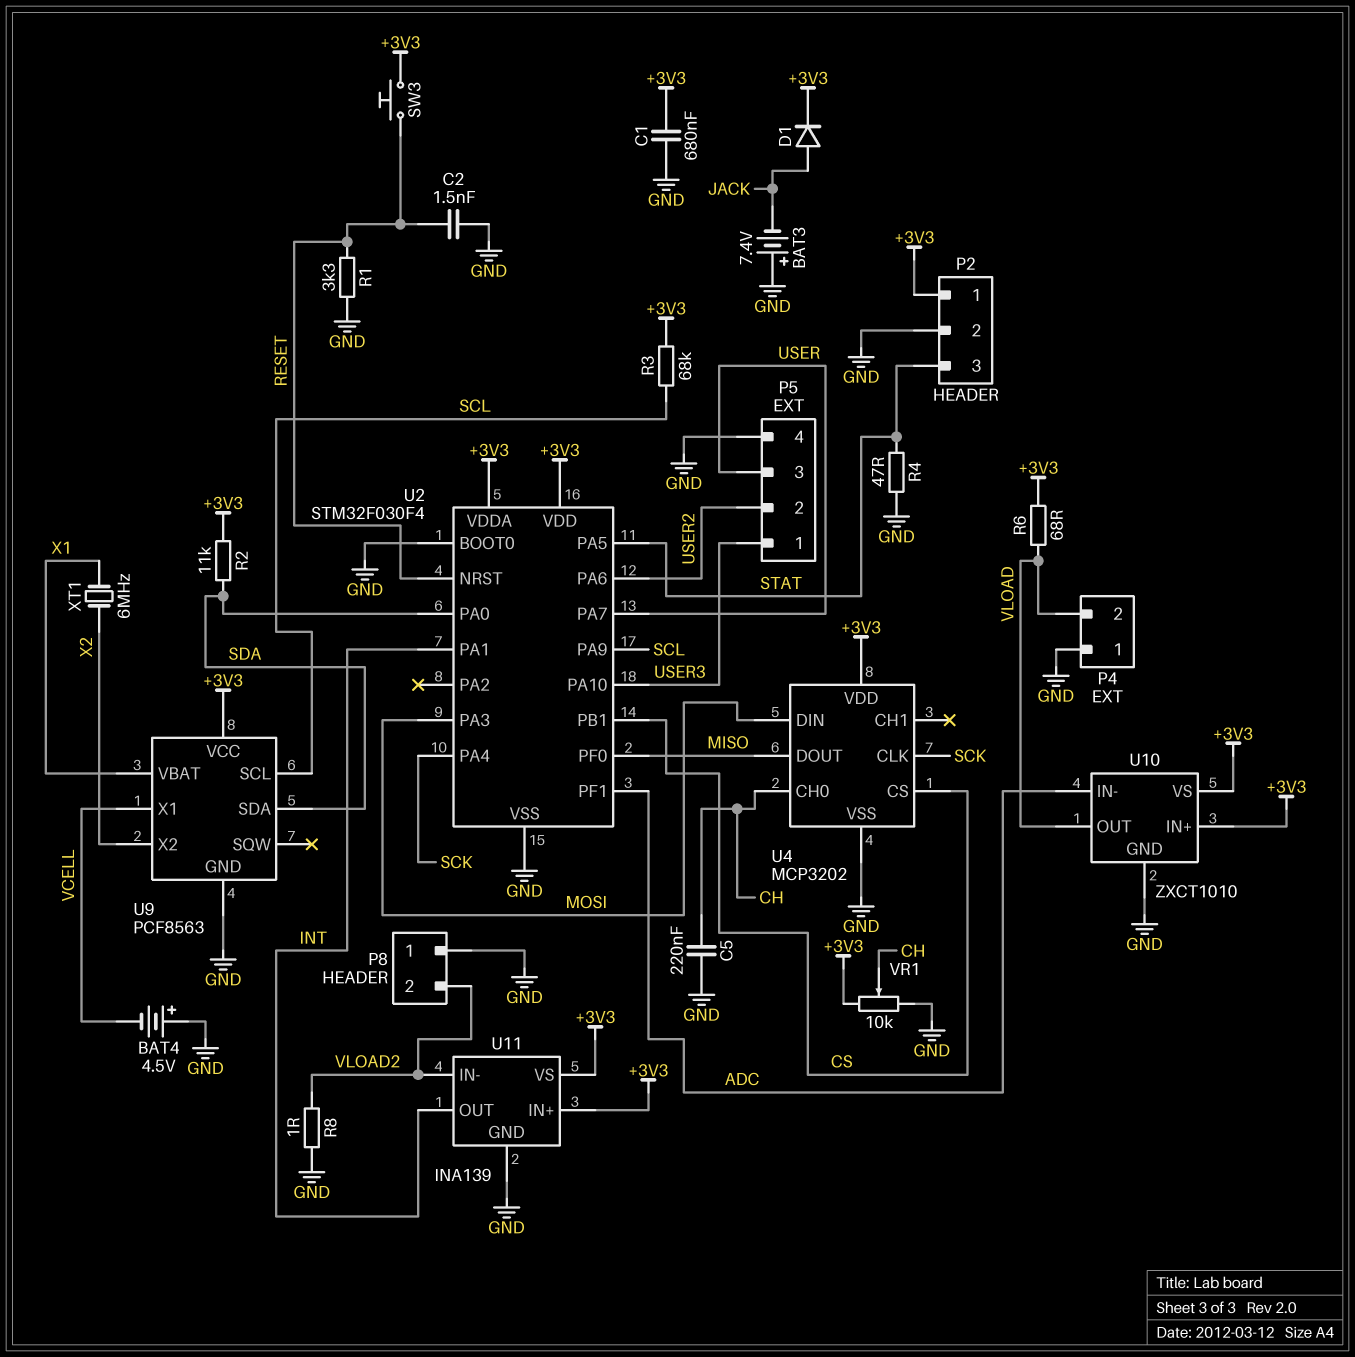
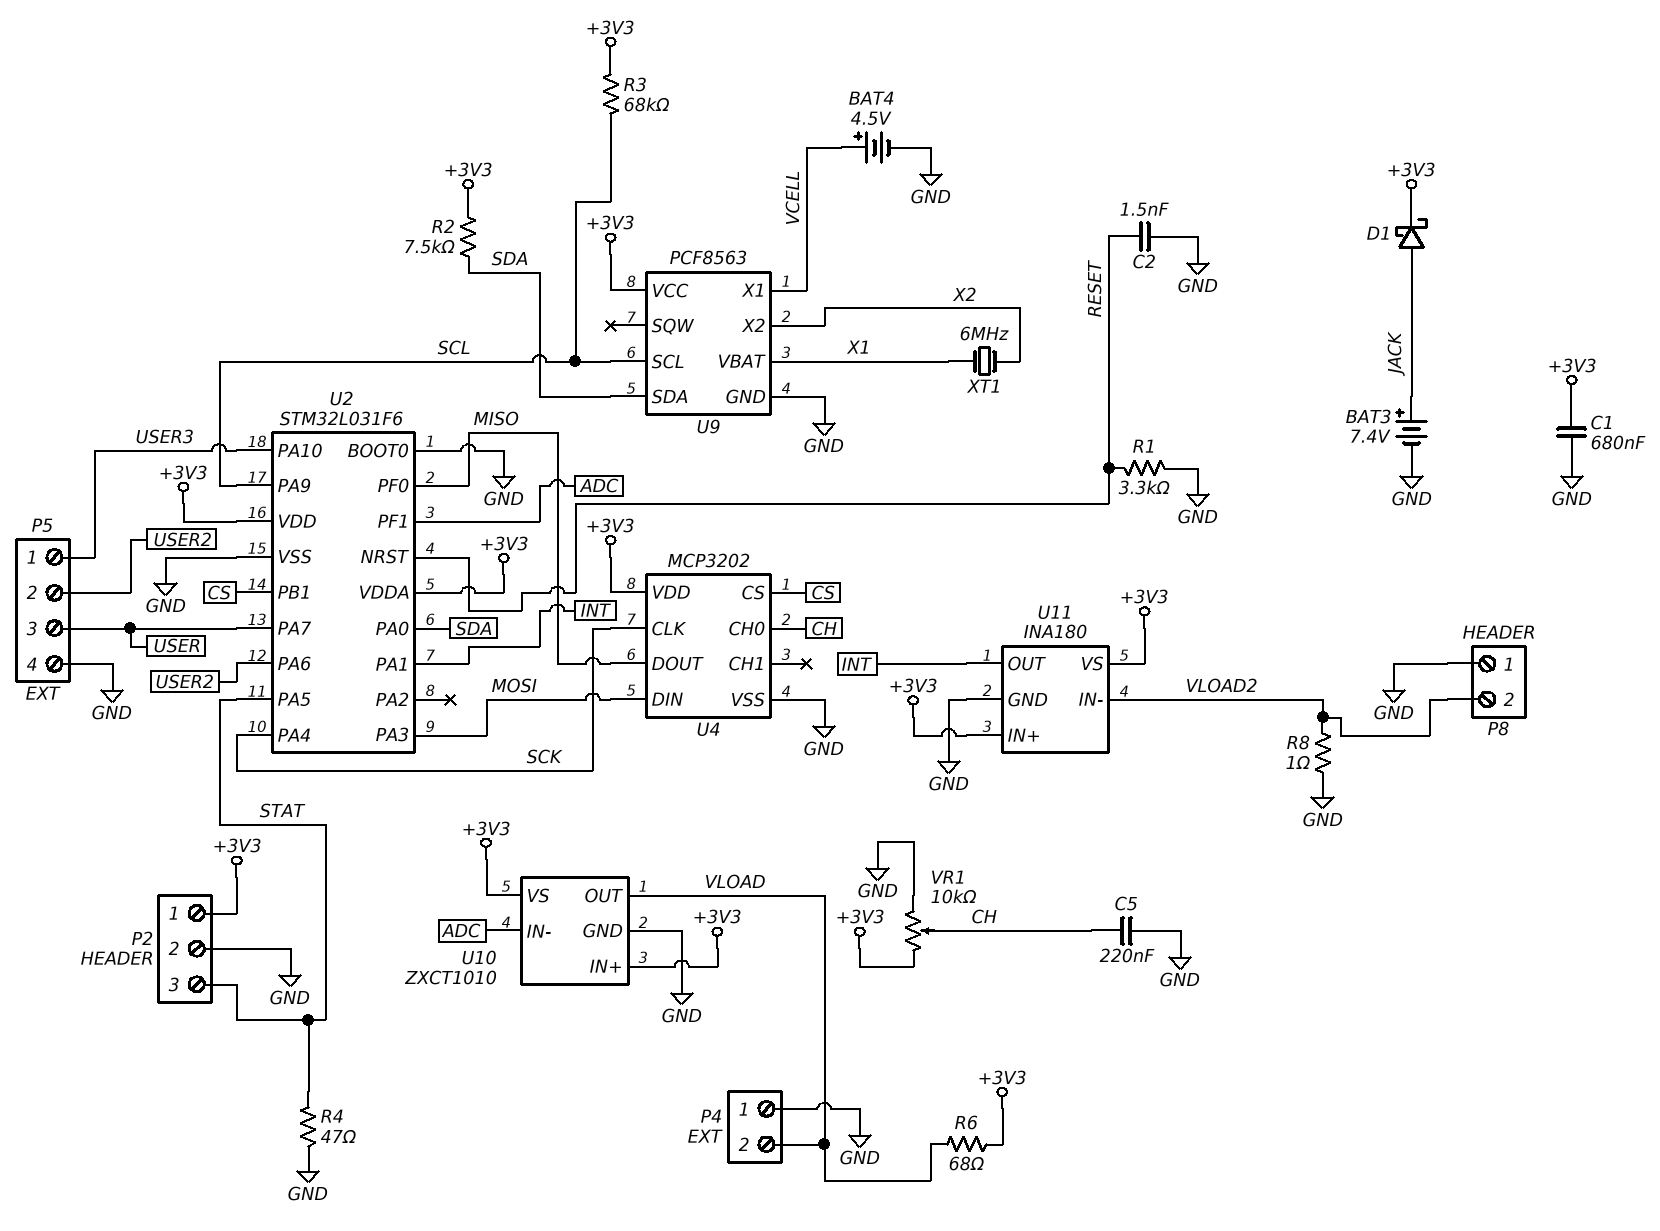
BAT3: 7.4V (plus GND, minus JACK) -> 7.4V (plus JACK, minus GND)
BAT4: 4.5V (plus GND, minus VCELL) -> 4.5V (plus VCELL, minus GND)
D1: diode (A JACK, K +3V3) -> schottky (A JACK, K +3V3)
R2: 11k (+3V3, SDA) -> 7.5k (+3V3, SDA)
SW3: button (+3V3, RESET) -> none
U2: STM32F030F4 -> STM32L031F6
U11: INA139 -> INA180

